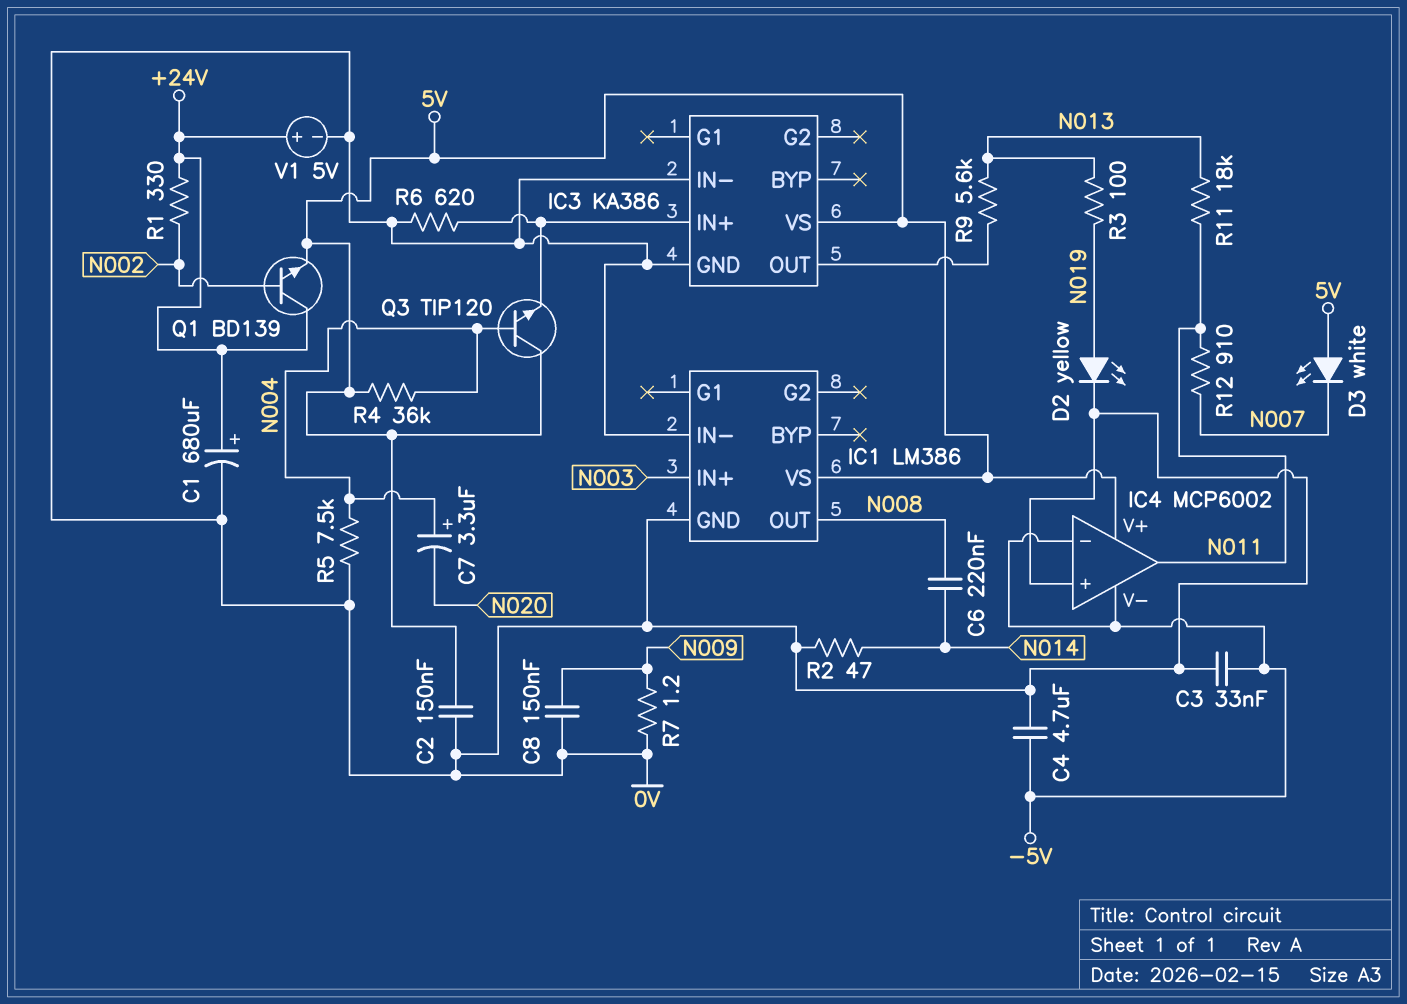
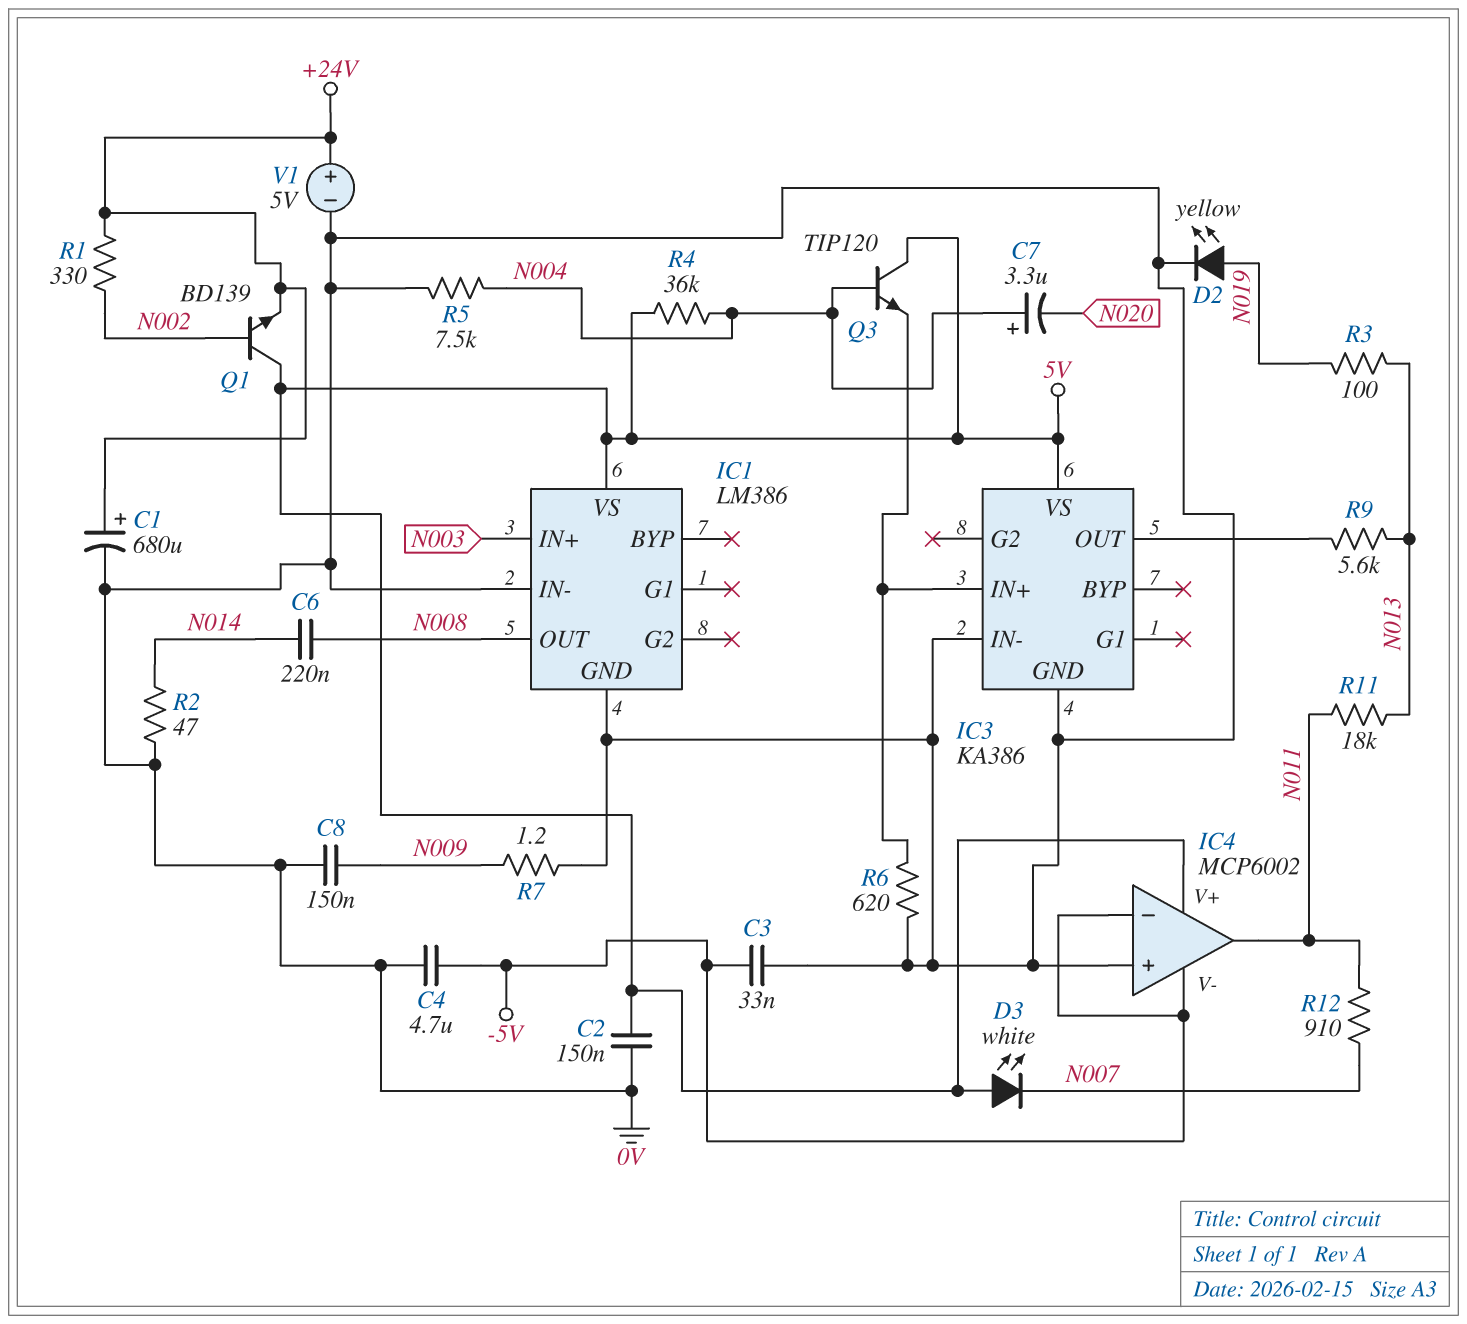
Q1: NPN BD139 (B N002, C +24V, E 5V) -> NPN BD139 (B N002, C 5V, E +24V)

